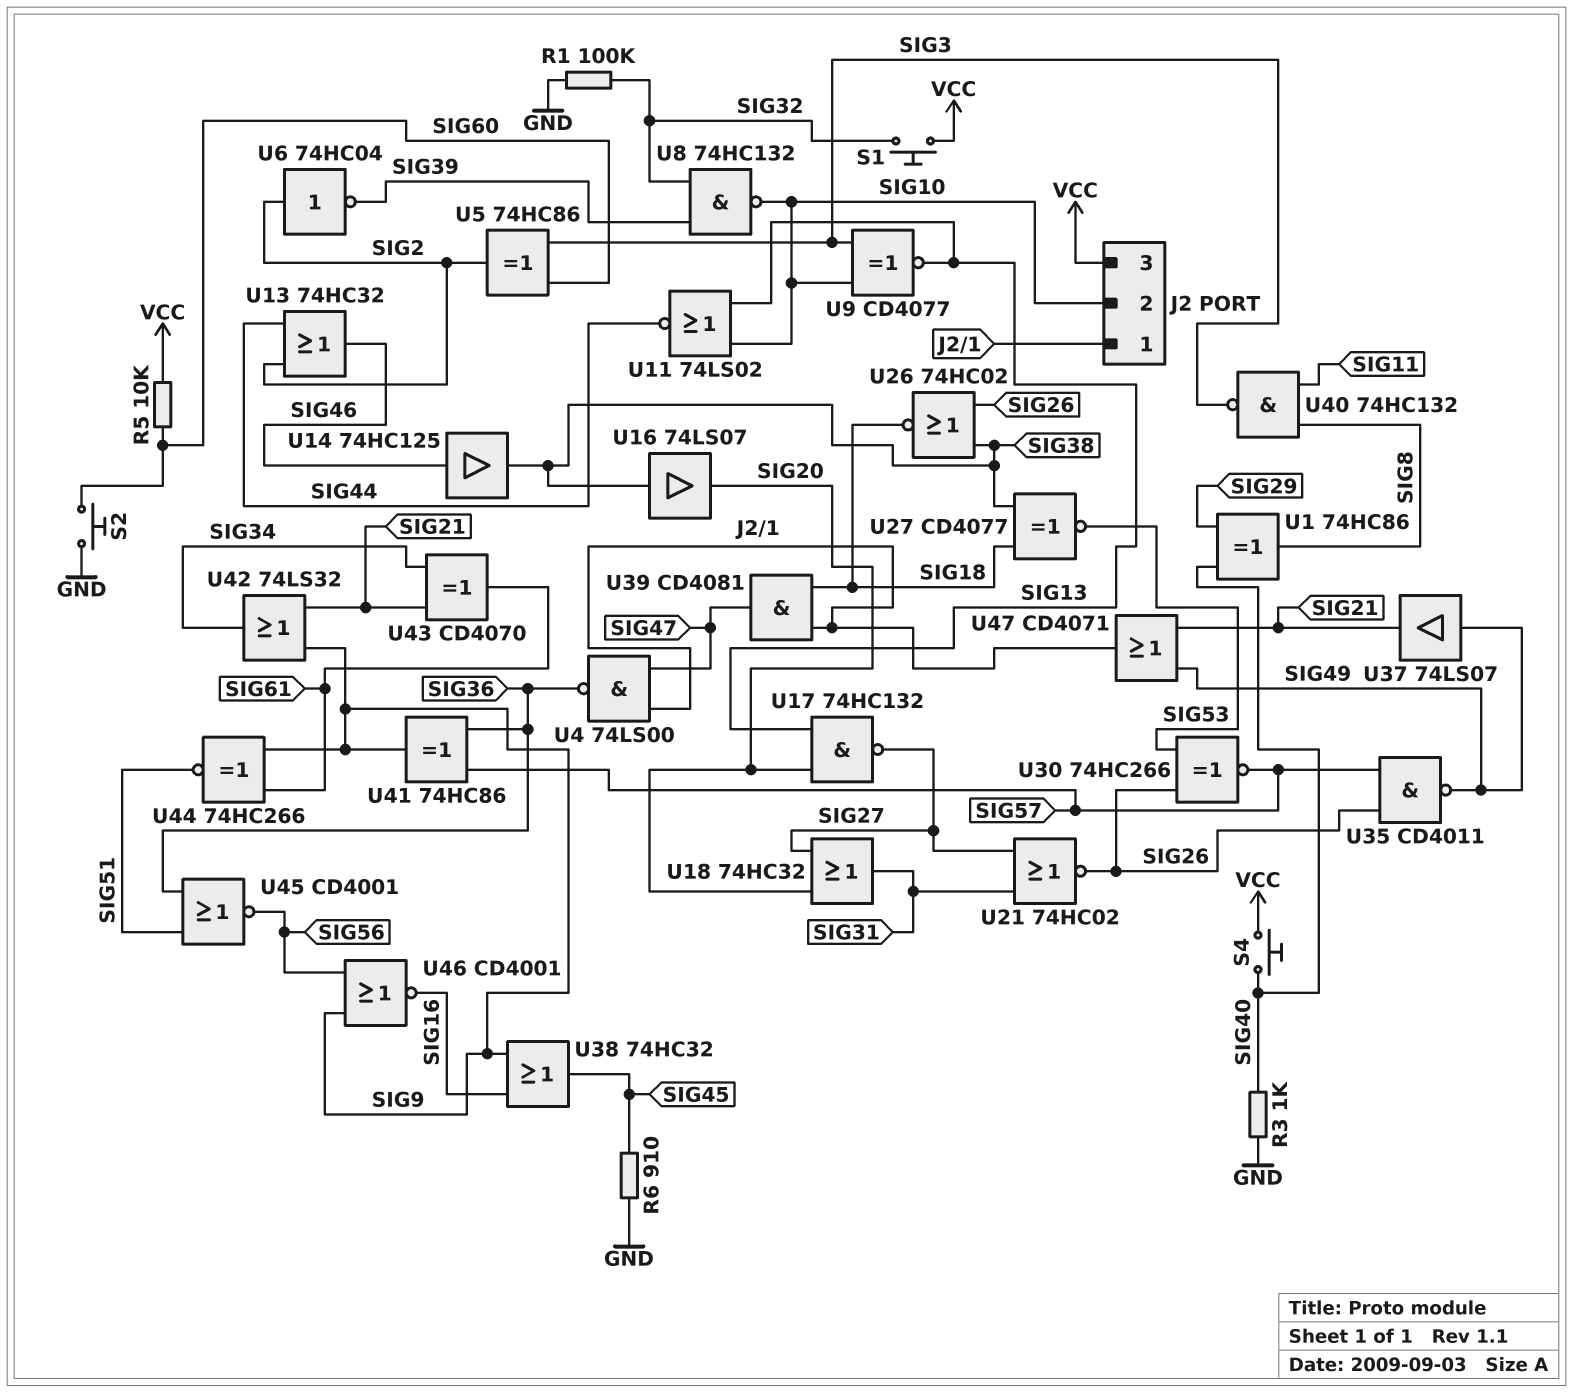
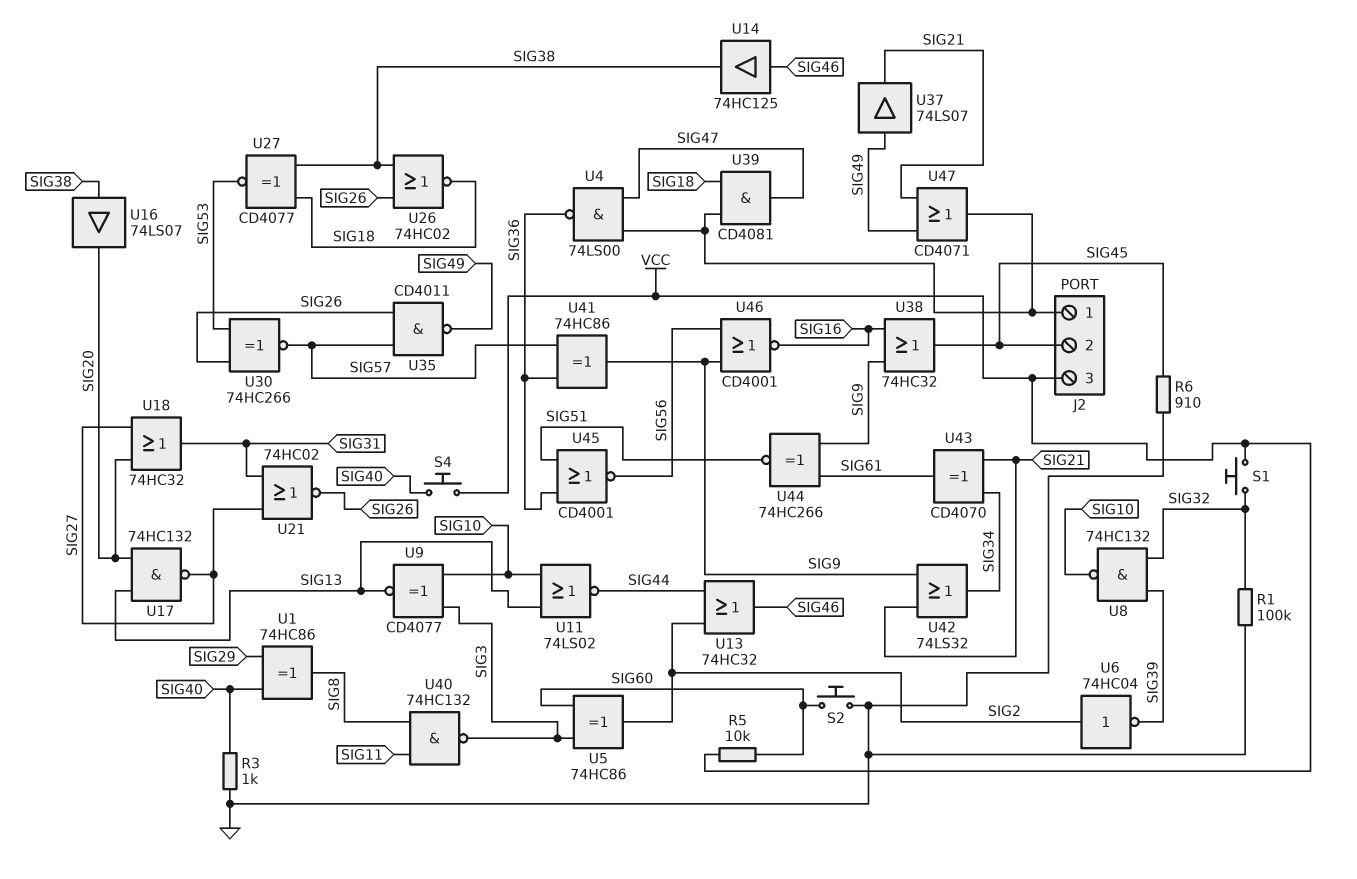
J2 pin 2: SIG10 -> SIG45

